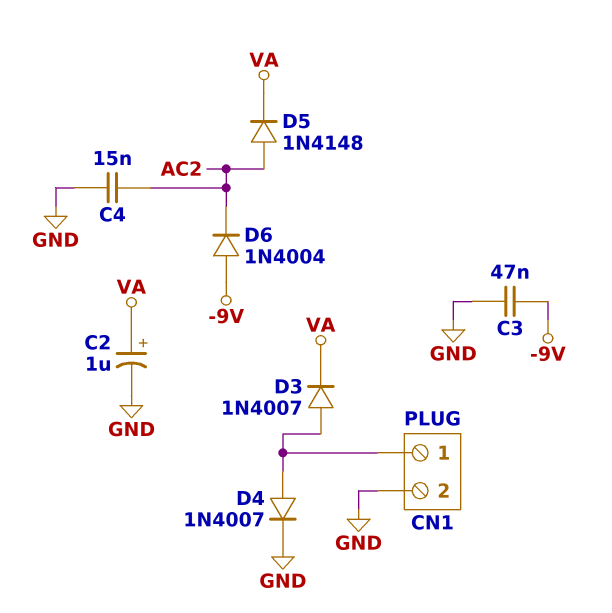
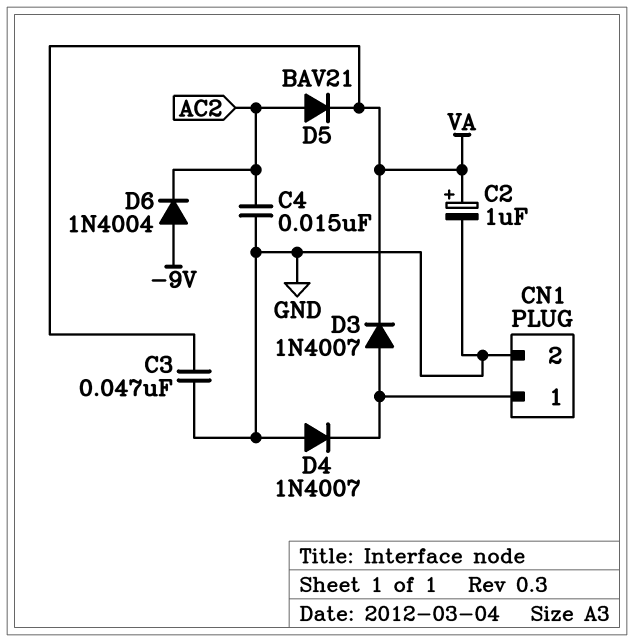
C3: 47nF (-9V, GND) -> 47nF (GND, VA)
D4: diode 1N4007 (A CN1/1, K GND) -> diode 1N4007 (A GND, K CN1/1)
D5: diode 1N4148 (A AC2, K VA) -> diode BAV21 (A AC2, K VA)

